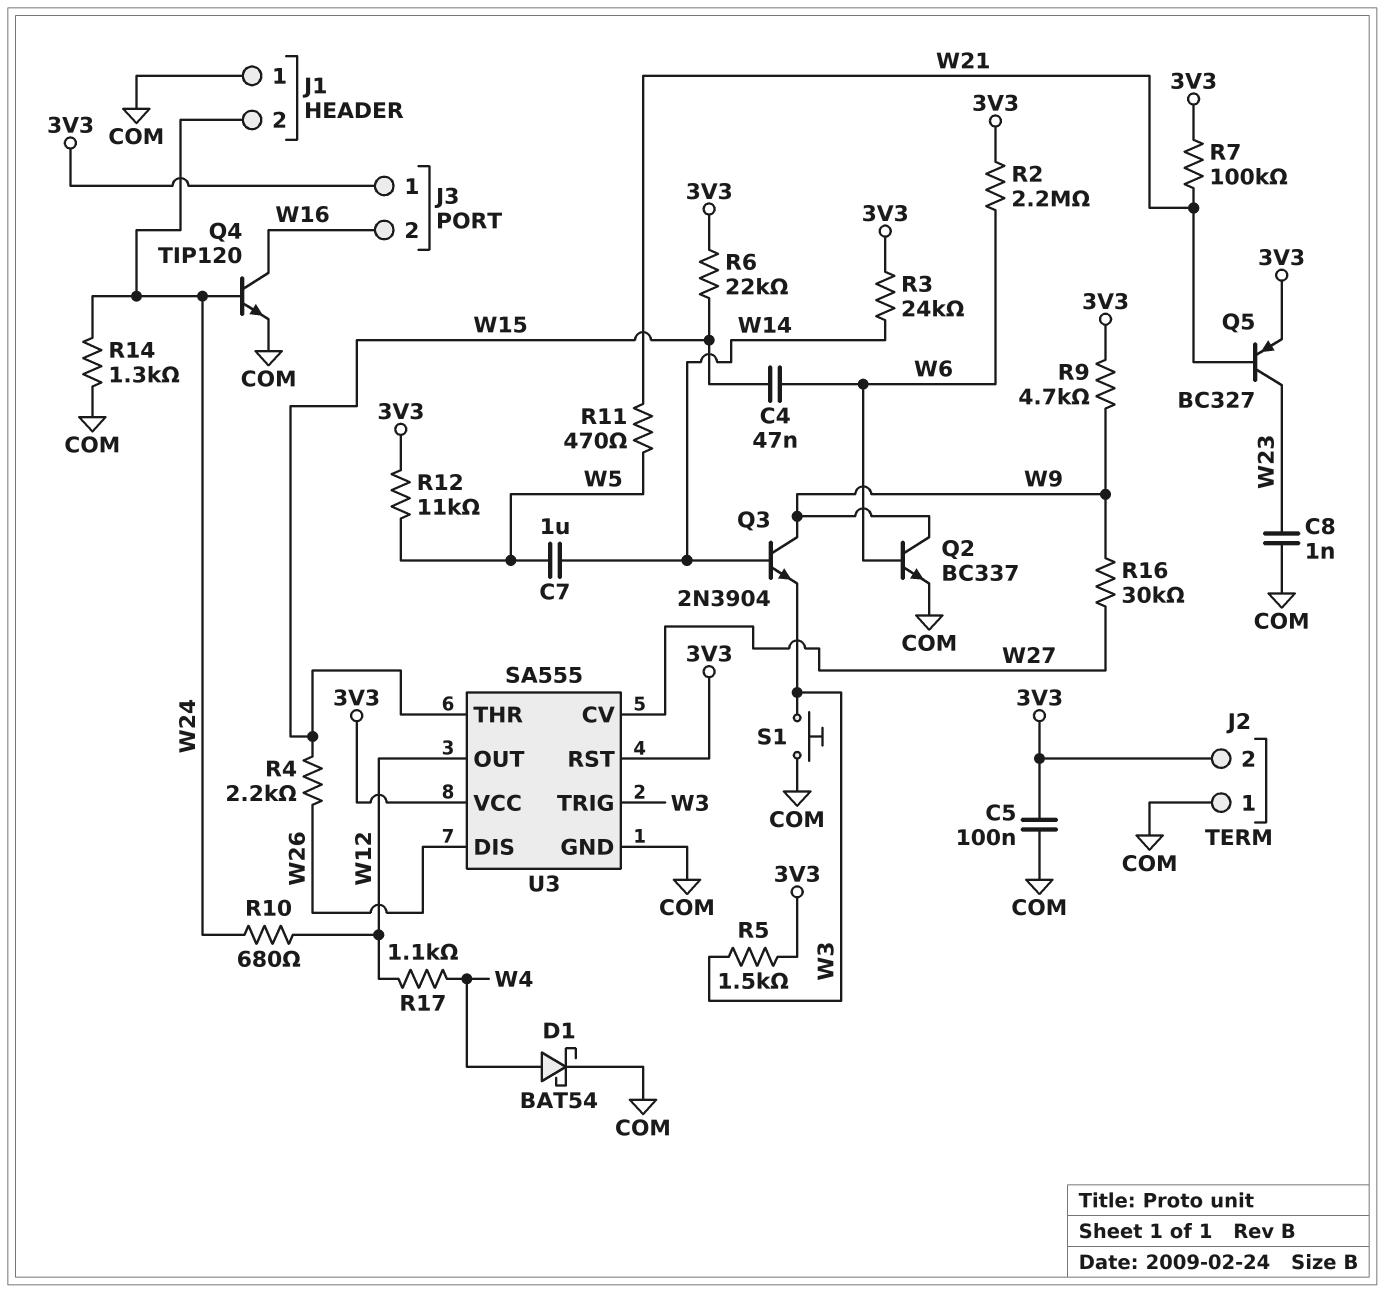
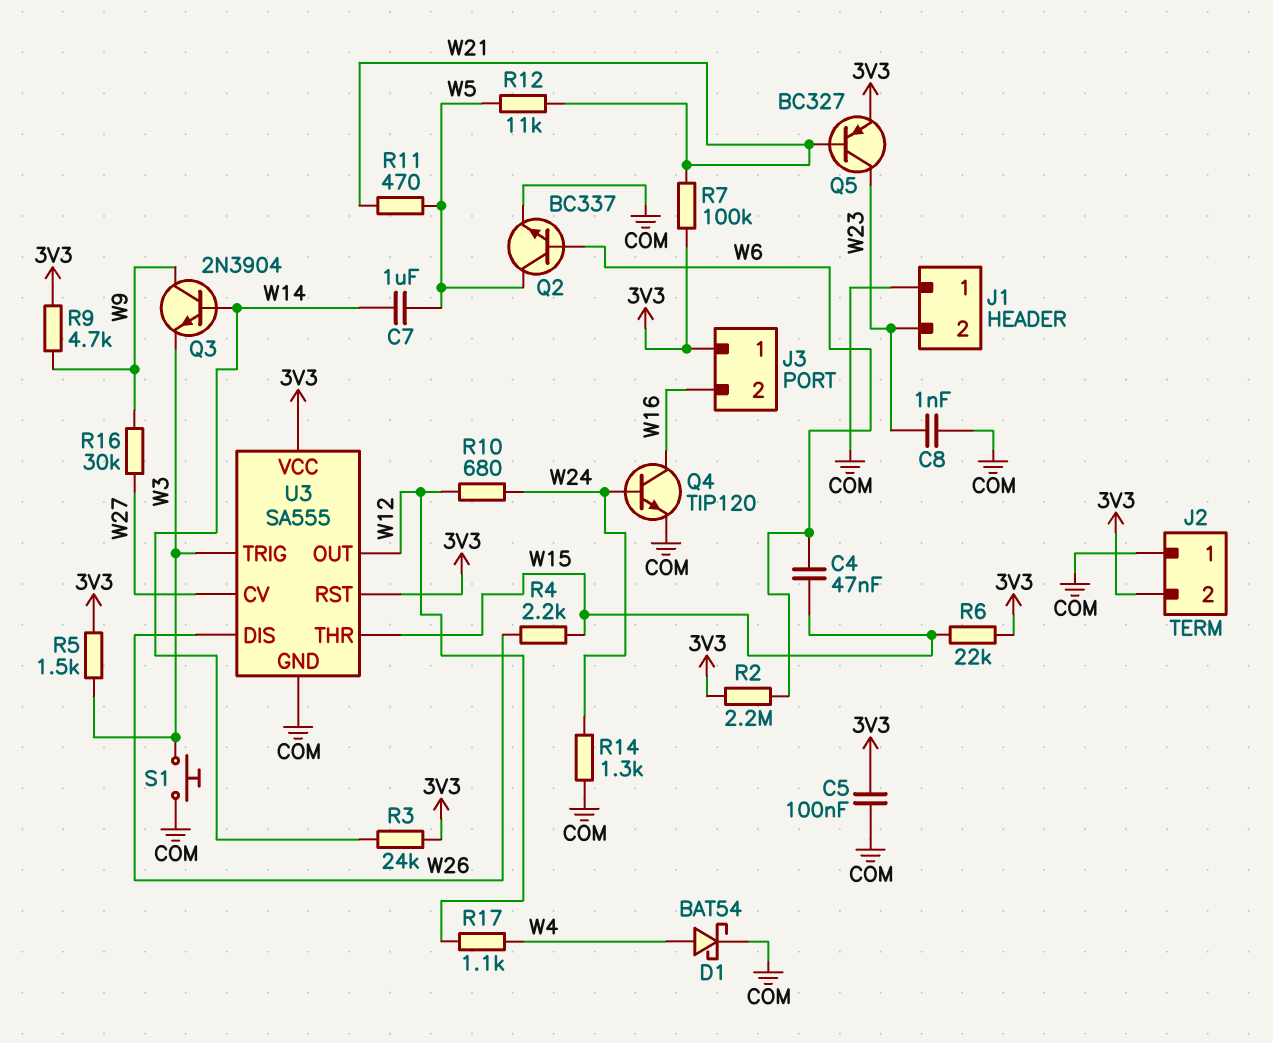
J1 pin 2: W24 -> W23
Q2: NPN BC337 (B W6, C W9, E COM) -> NPN BC337 (B W6, C W5, E COM)
R12: 11k (3V3, W5) -> 11k (W5, W21)

